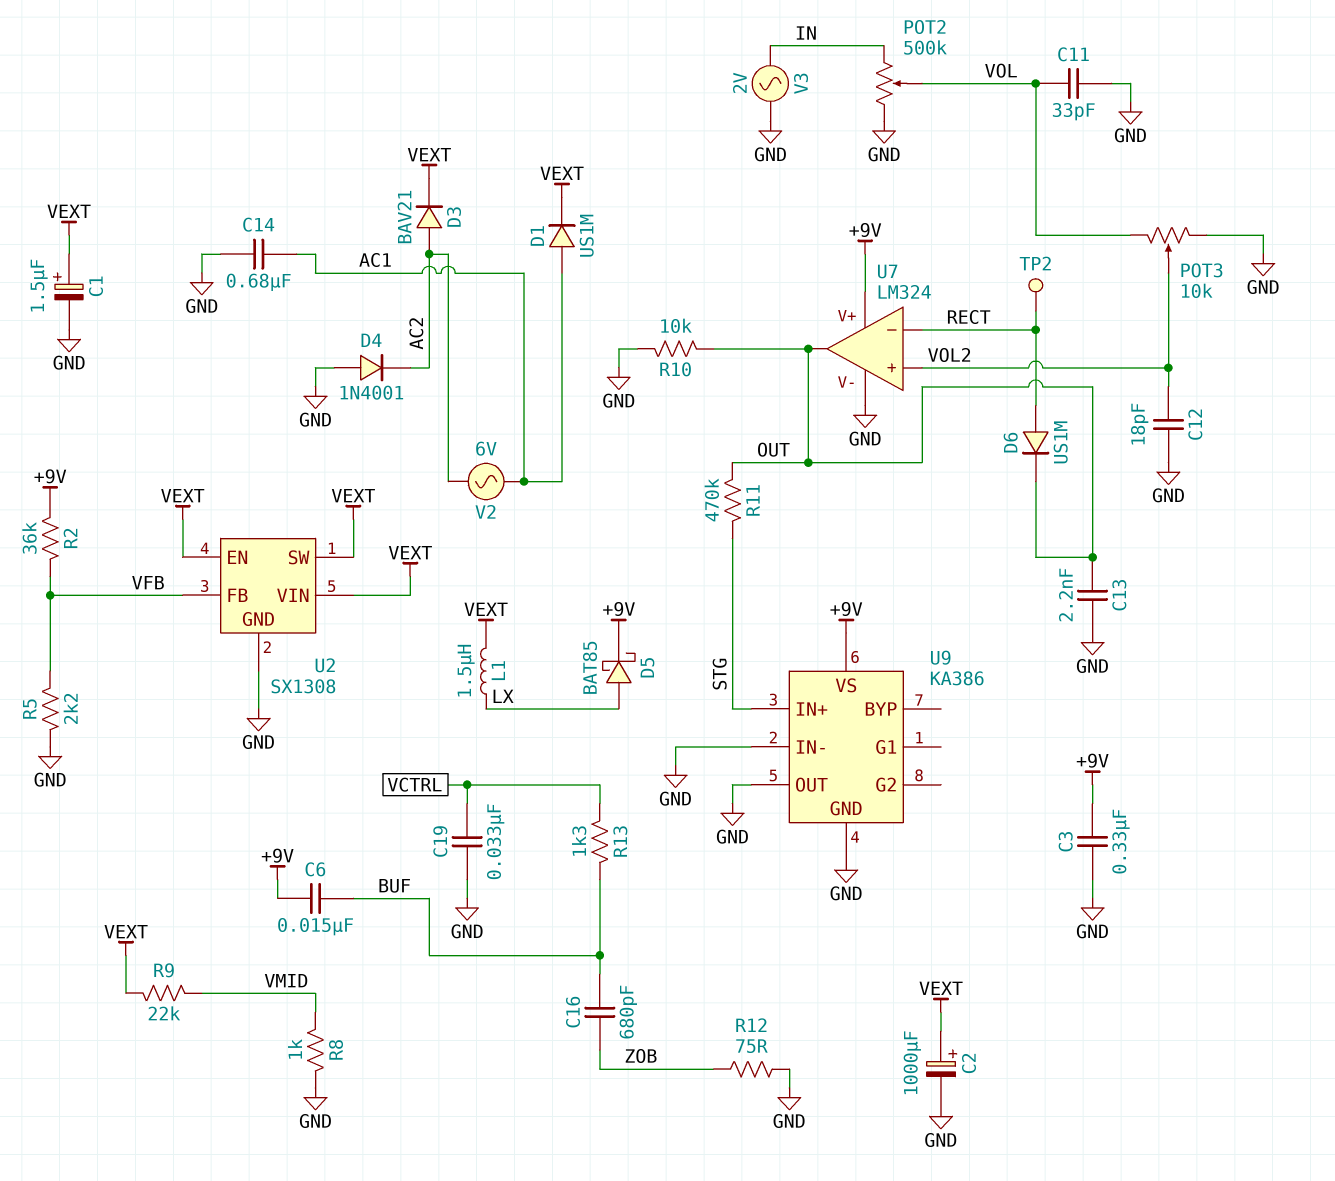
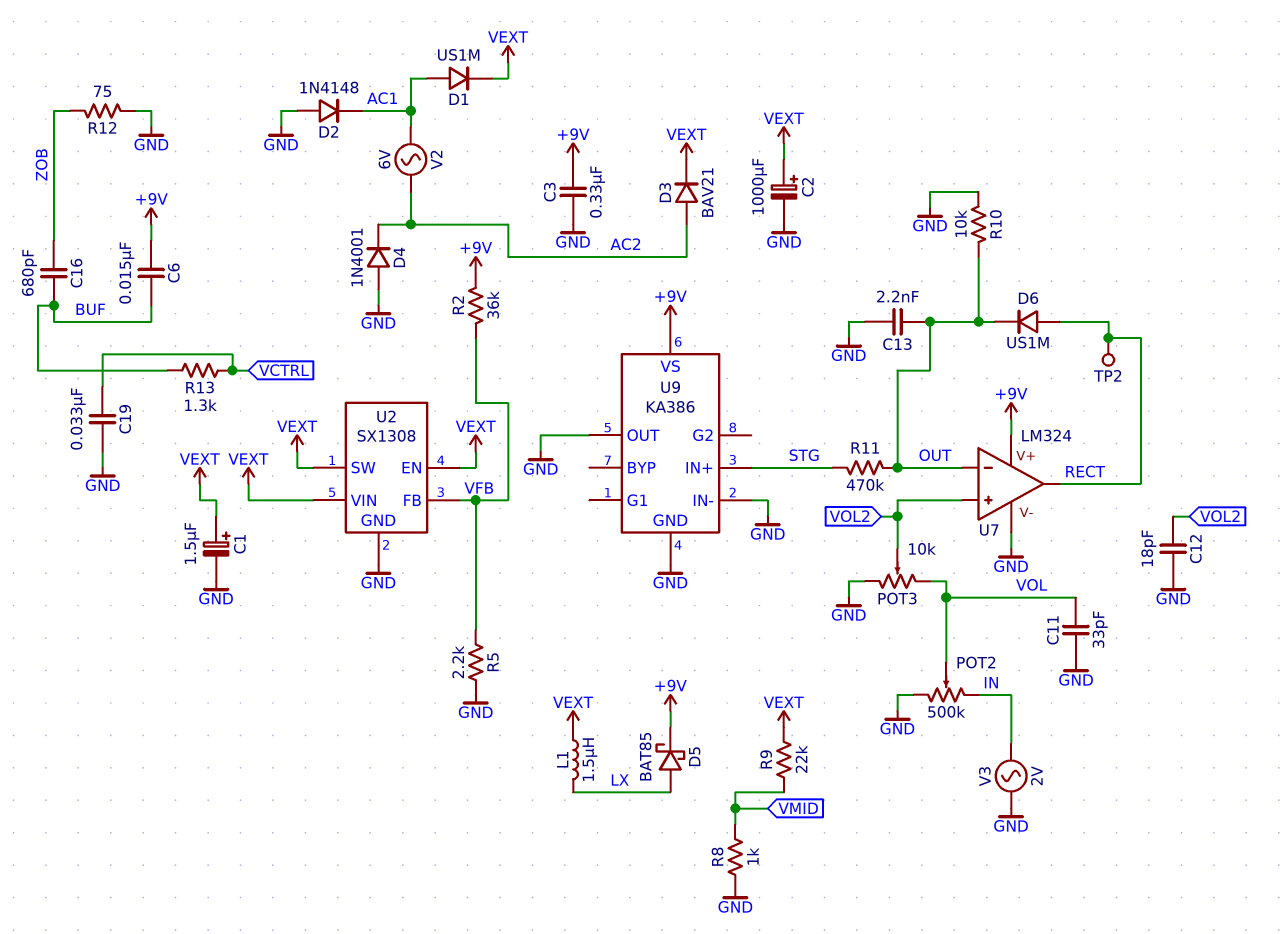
C14: 680nF (AC1, GND) -> none
D2: none -> diode 1N4148 (A GND, K AC1)
U7 pin in-: RECT -> OUT
U7 pin out: OUT -> RECT

